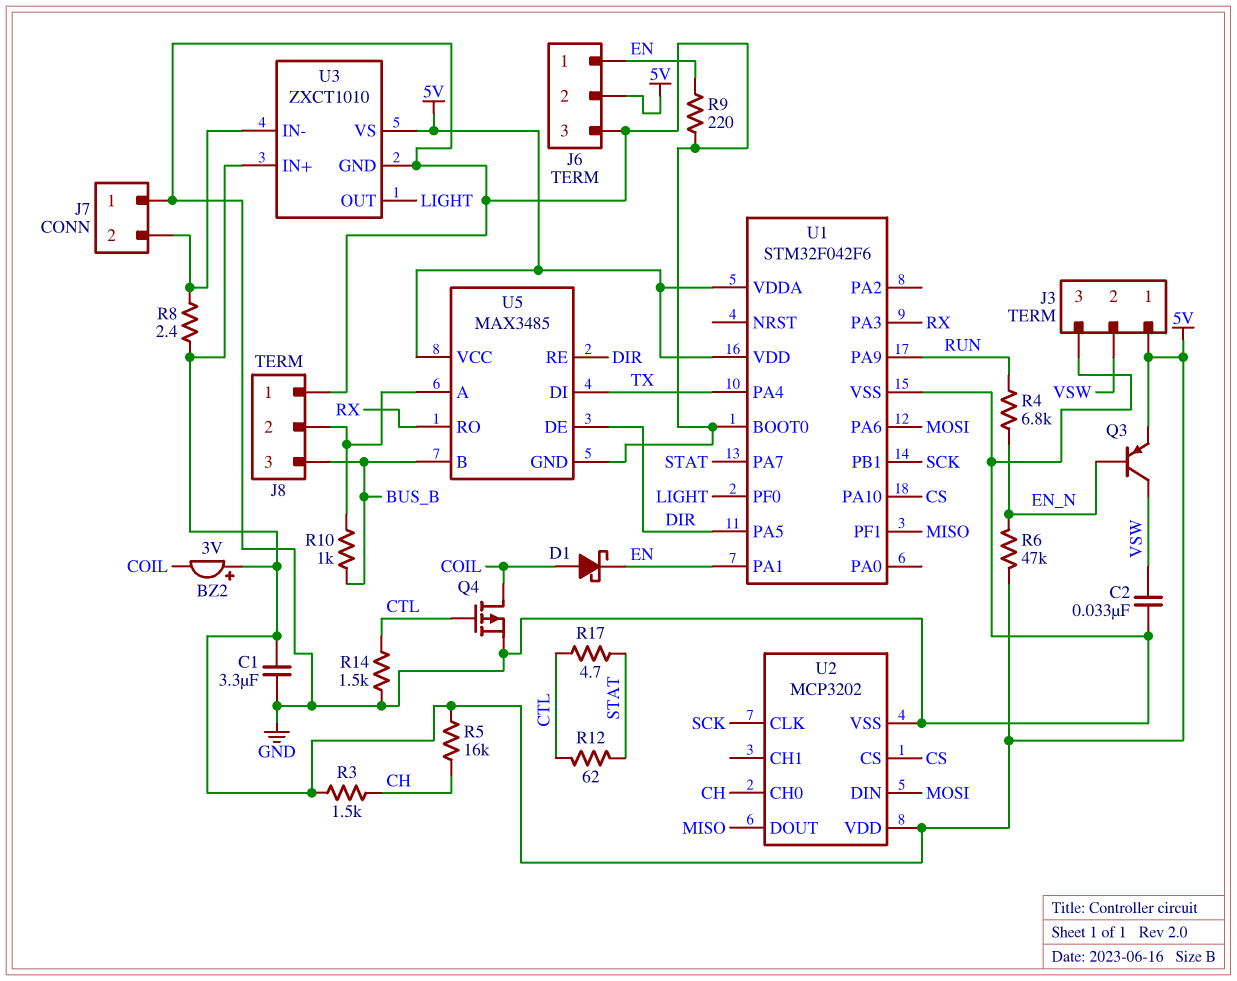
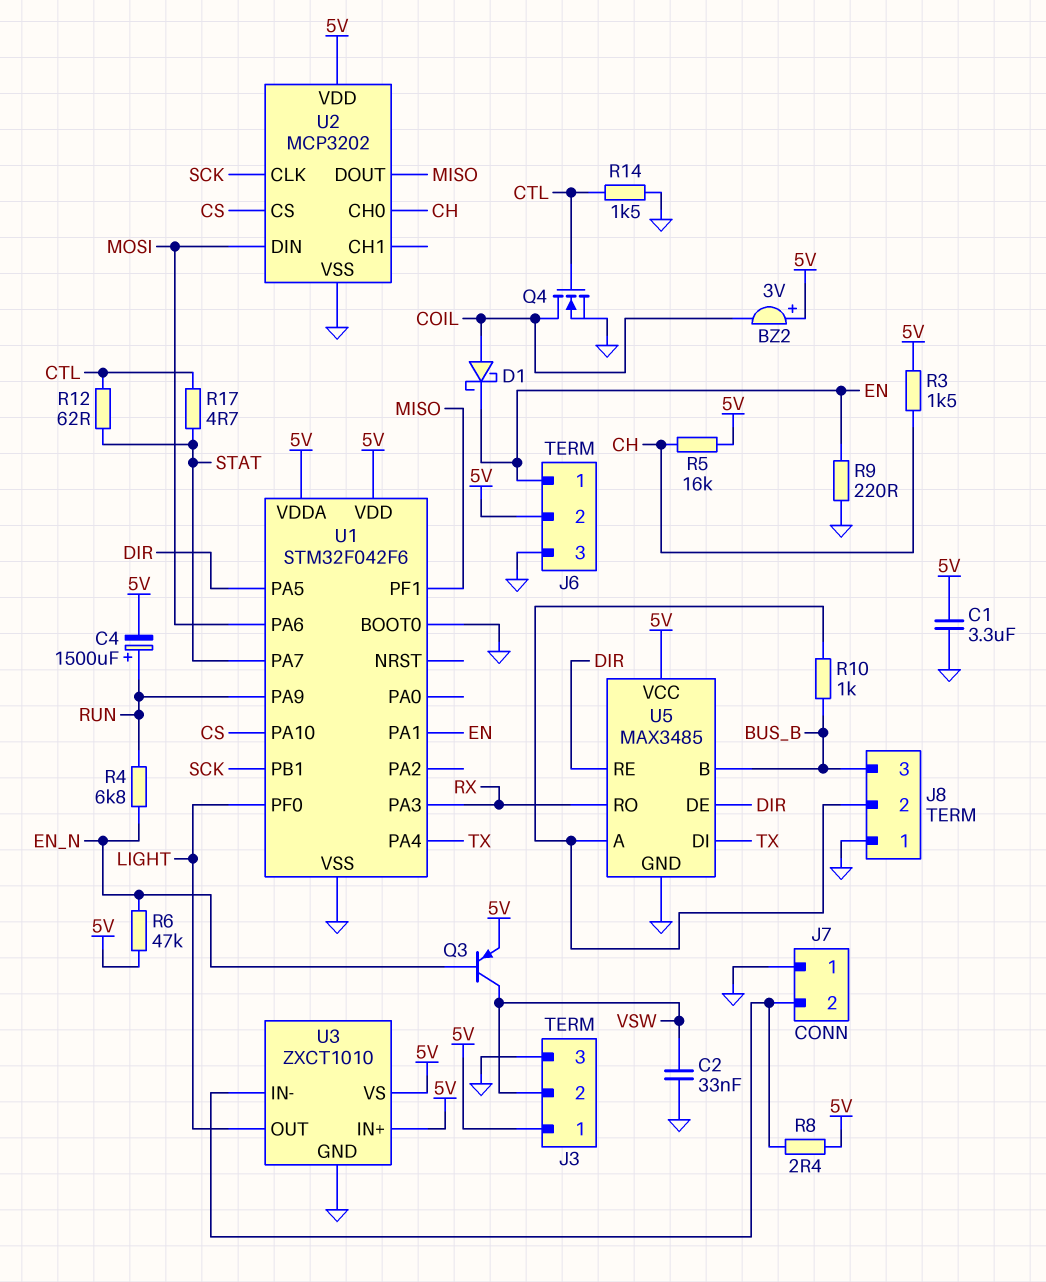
C4: none -> 1500uF (plus RUN, minus 5V)
Q4: PMOS (G CTL, D COIL, S GND) -> NMOS (G CTL, D COIL, S GND)

